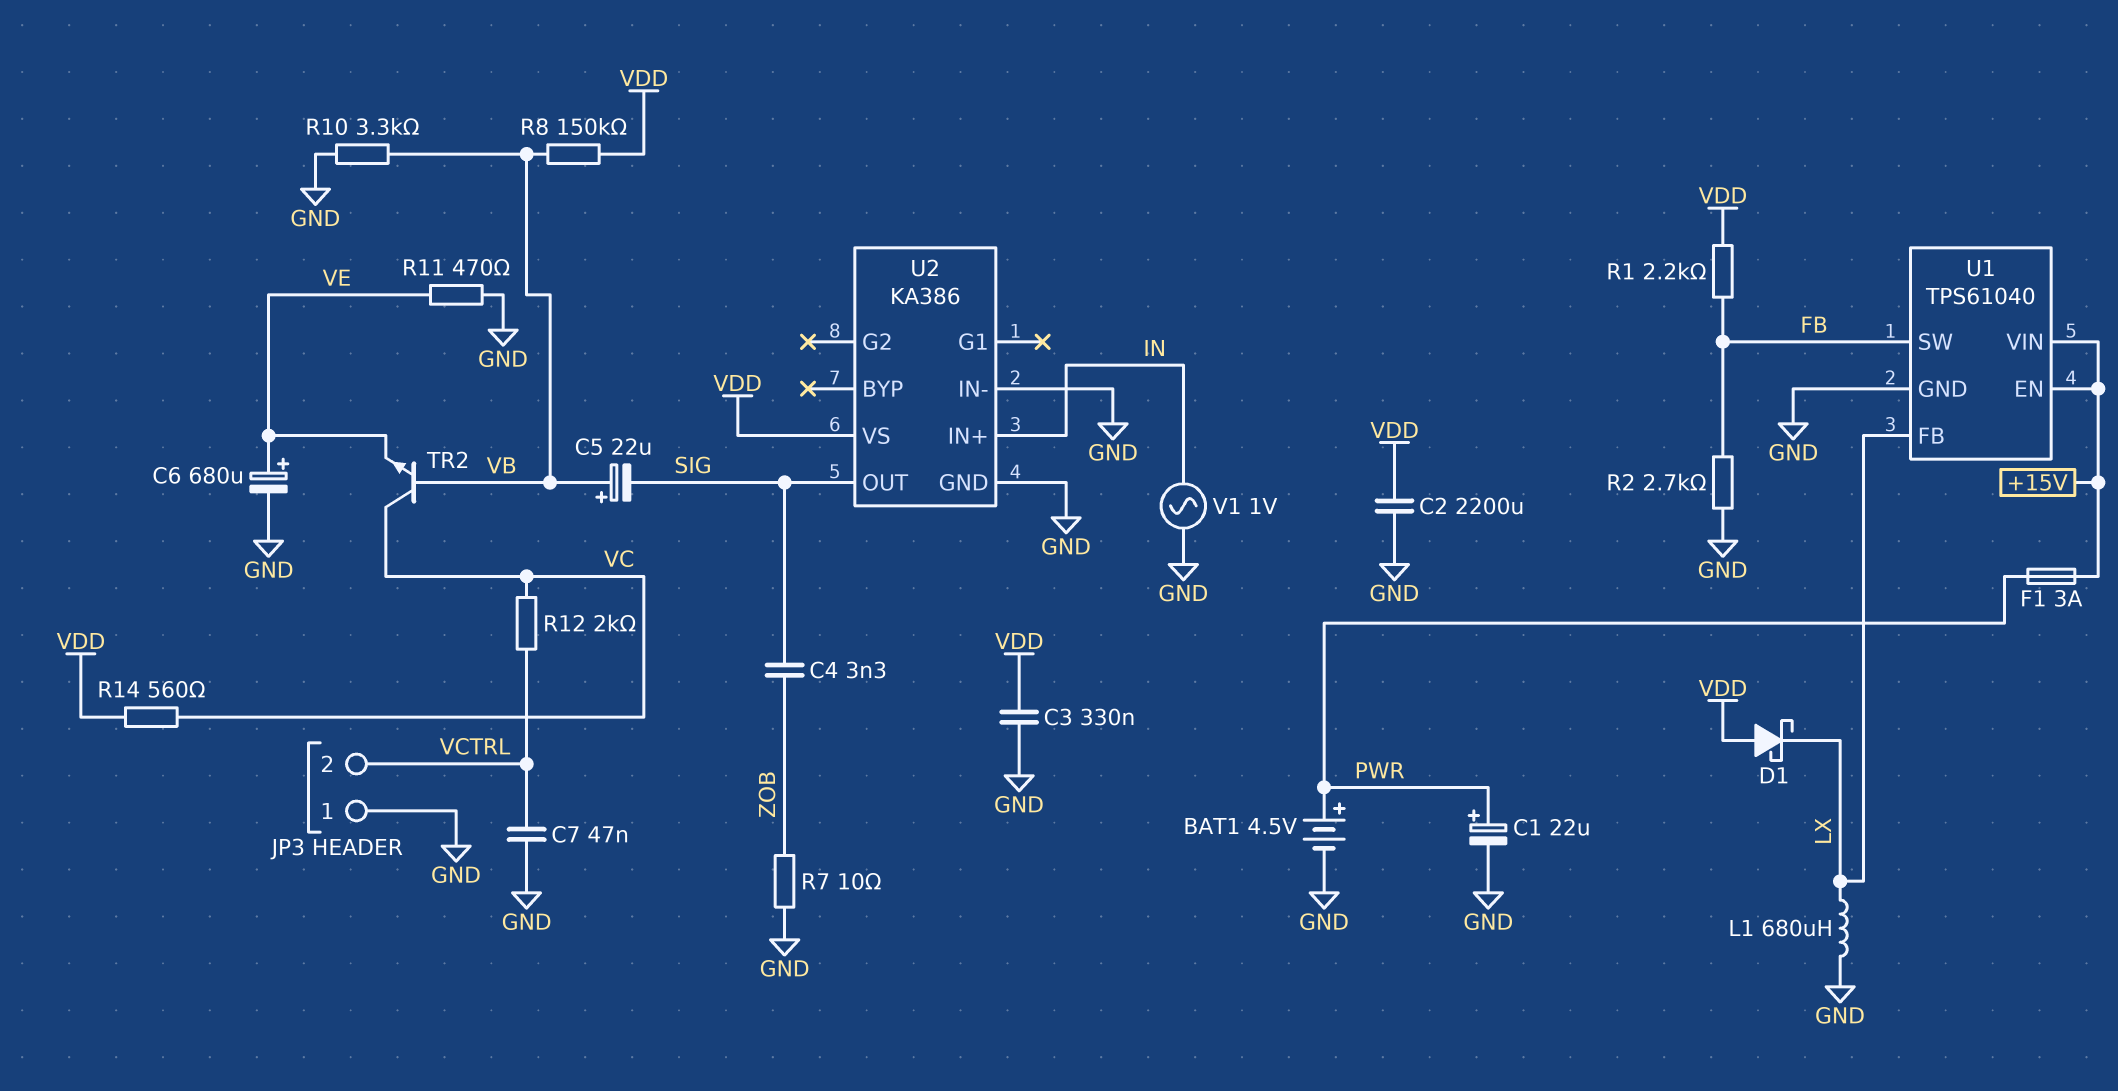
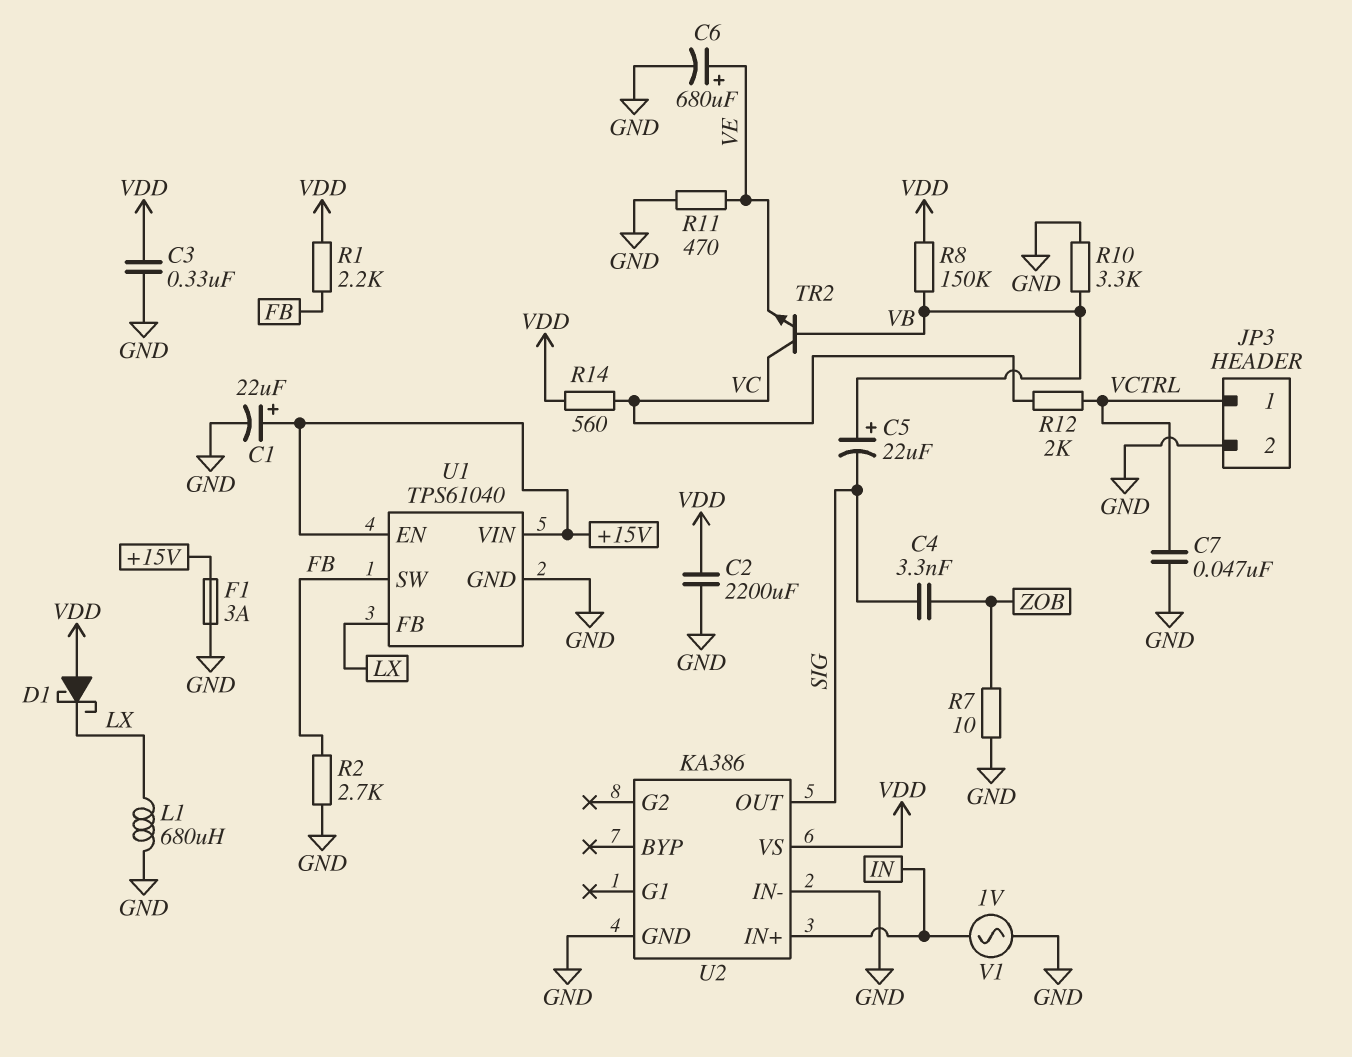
BAT1: 4.5V (plus PWR, minus GND) -> none
C1: 22uF (plus PWR, minus GND) -> 22uF (plus +15V, minus GND)
F1: 3A (+15V, PWR) -> 3A (+15V, GND)
JP3 pin 1: GND -> VCTRL
JP3 pin 2: VCTRL -> GND

